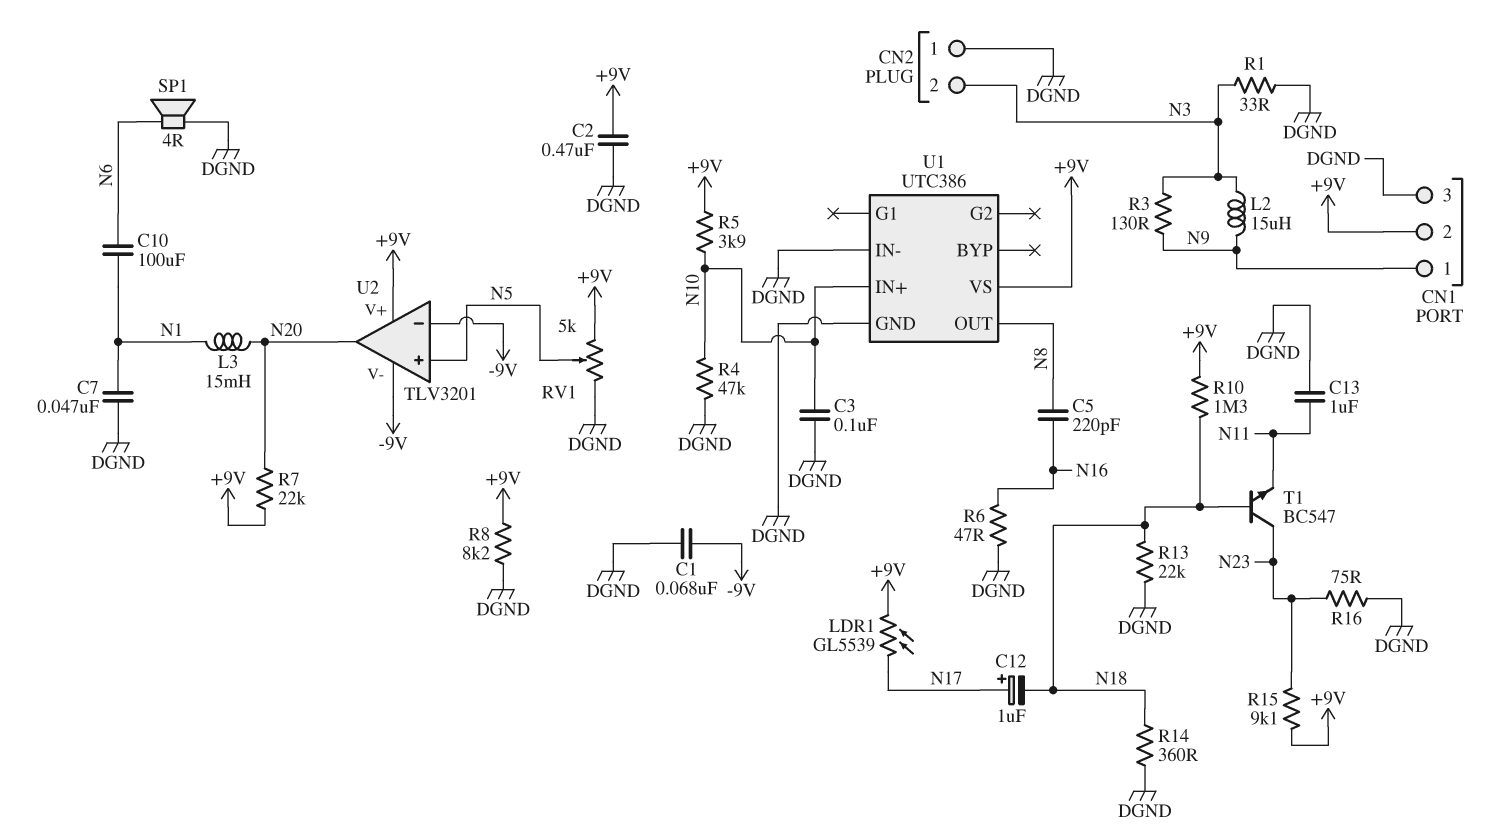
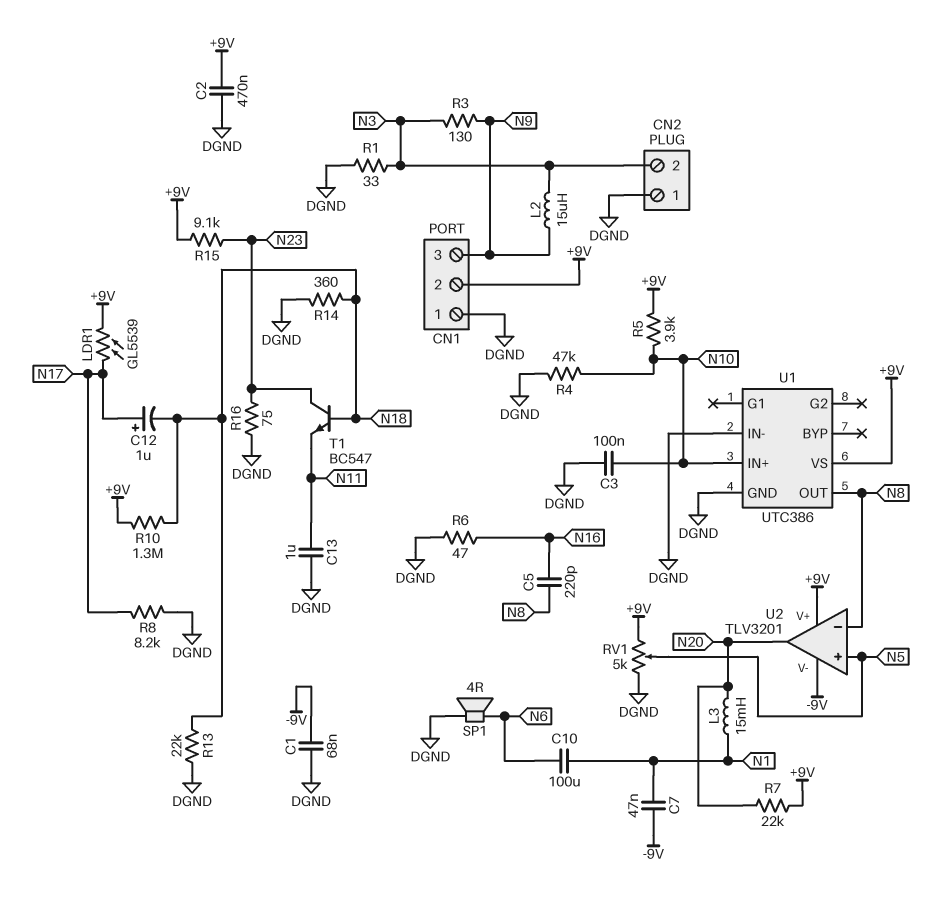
C7: 47nF (DGND, N1) -> 47nF (-9V, N1)
CN1 pin 1: N9 -> DGND
CN1 pin 3: DGND -> N9
R8: 8.2k (+9V, DGND) -> 8.2k (DGND, N17)
U2 pin in-: -9V -> N8

